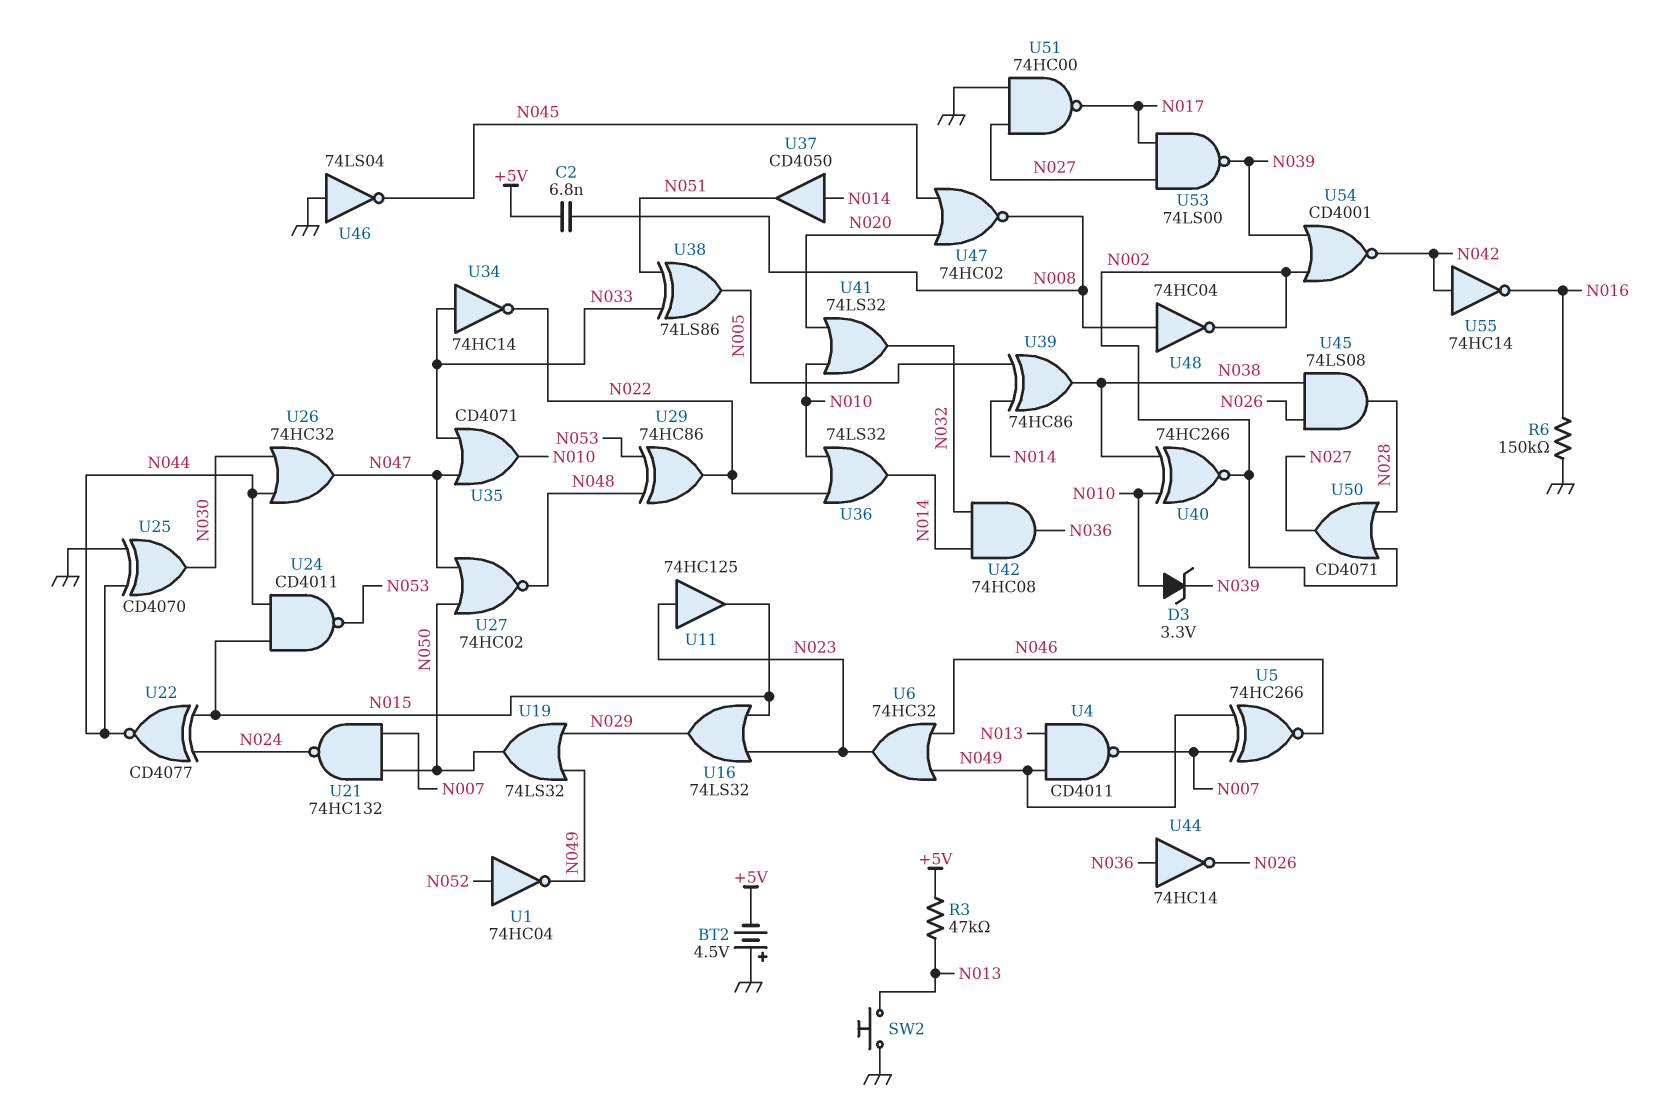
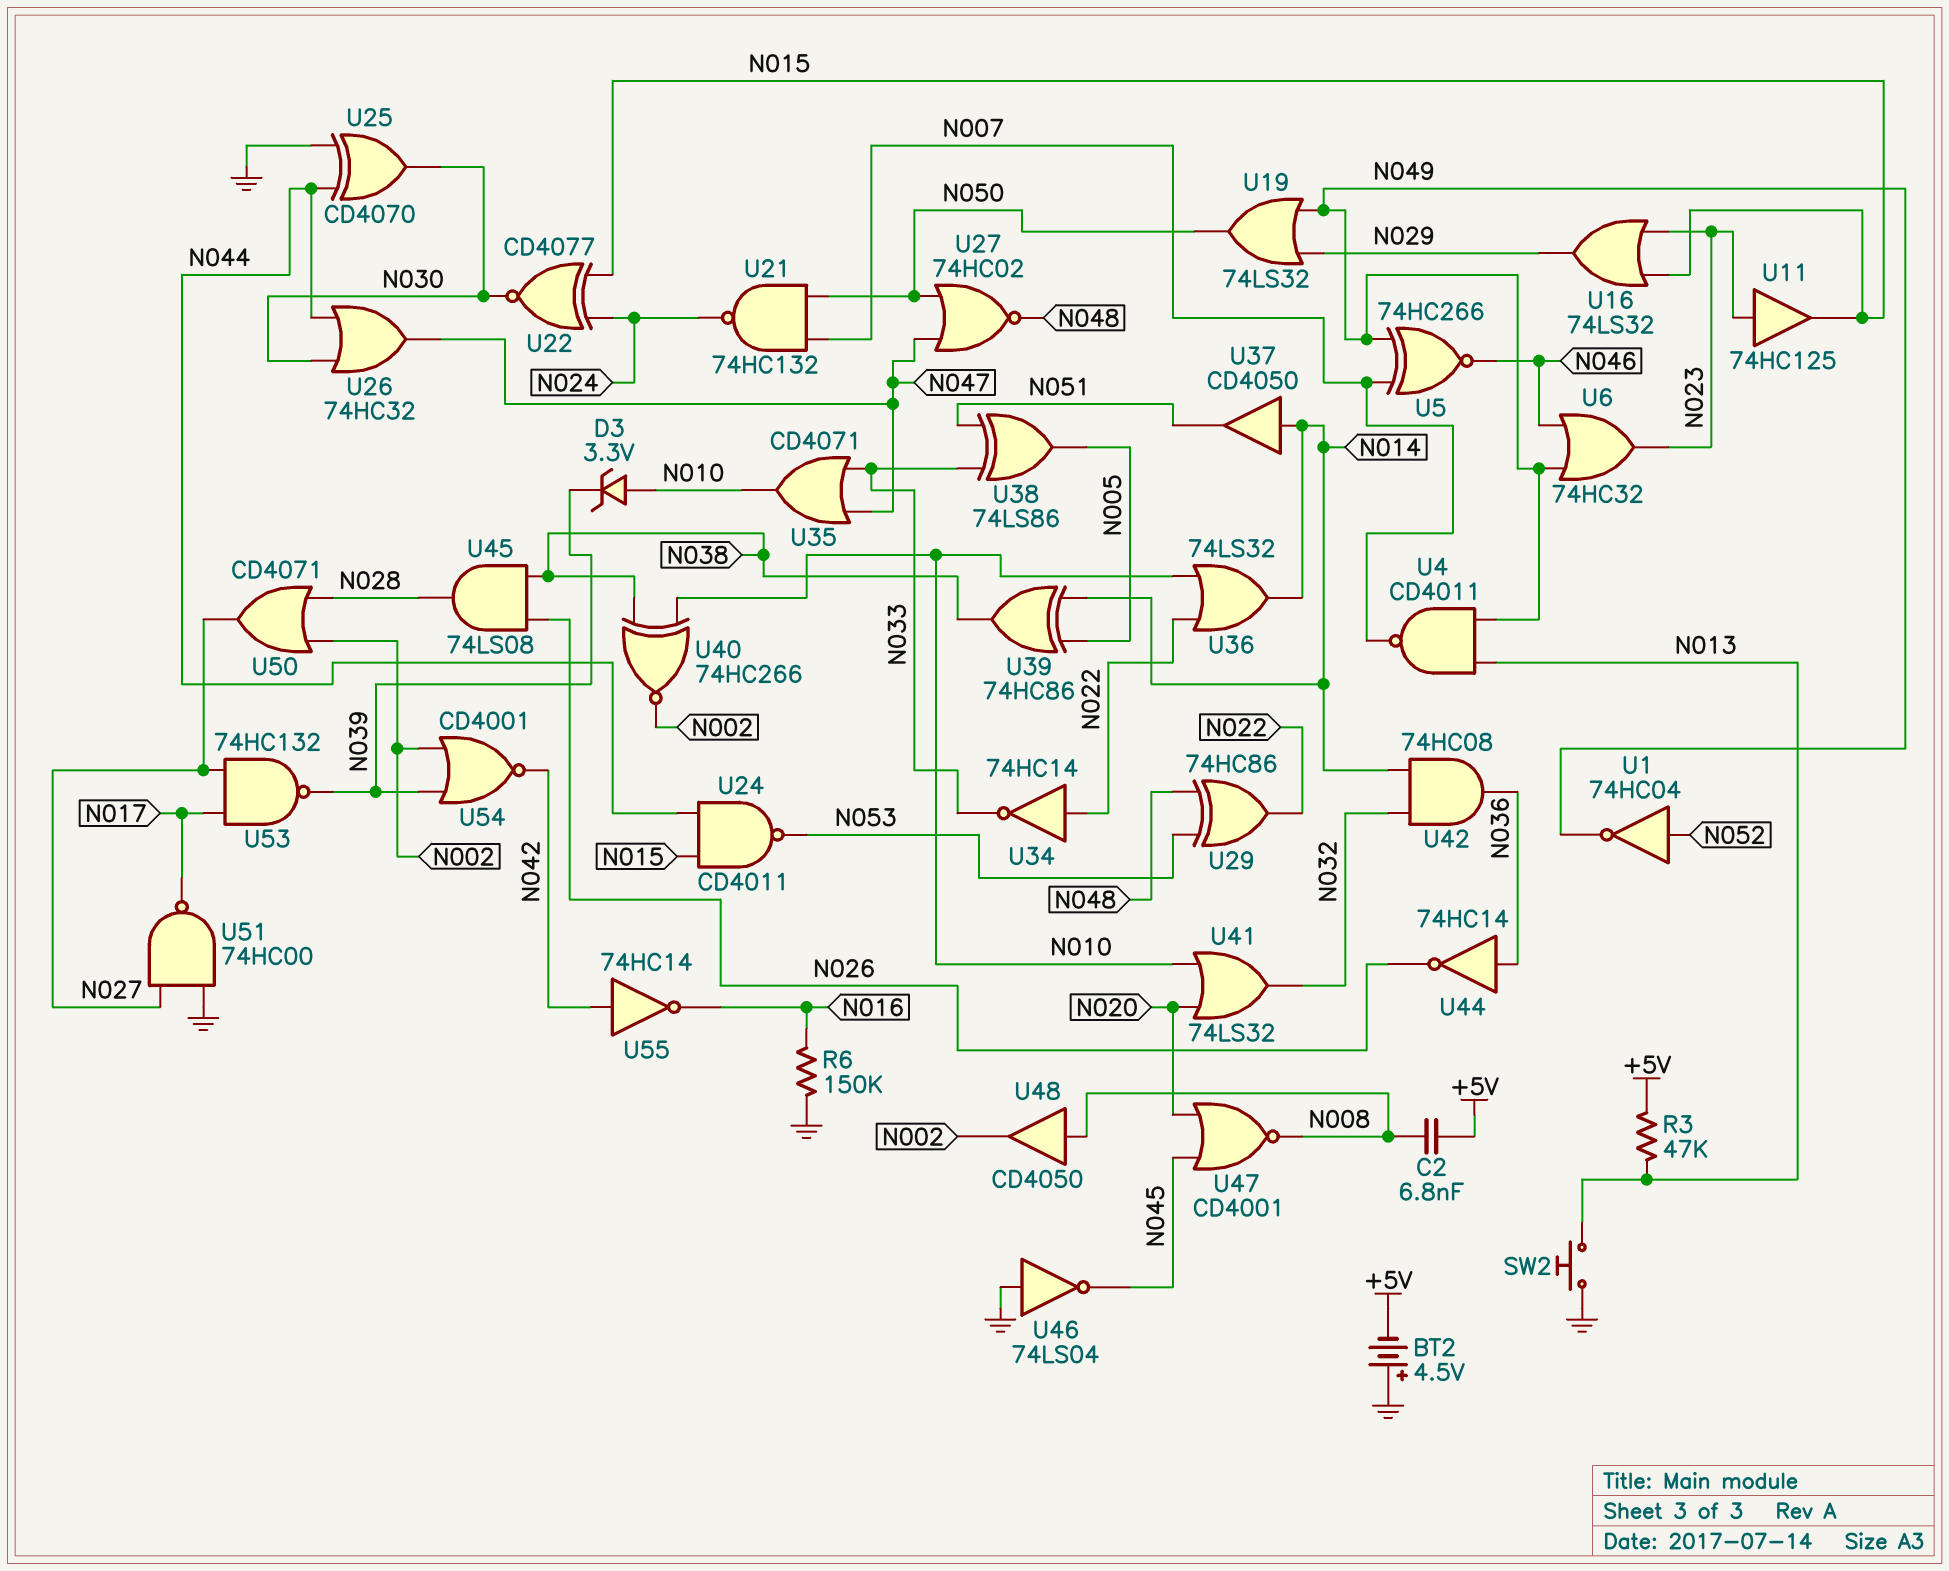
U22: XNOR CD4077 (in N015, in N024, out N044) -> XNOR CD4077 (in N015, in N024, out N030)
U34: NOT 74HC14 (in N033, out N022) -> NOT 74HC14 (in N022, out N033)
U47: NOR 74HC02 (in N020, in N045, out N008) -> NOR CD4001 (in N020, in N045, out N008)
U48: NOT 74HC04 (in N008, out N002) -> buffer CD4050 (in N008, out N002)
U53: NAND 74LS00 (in N017, in N027, out N039) -> NAND 74HC132 (in N017, in N027, out N039)

